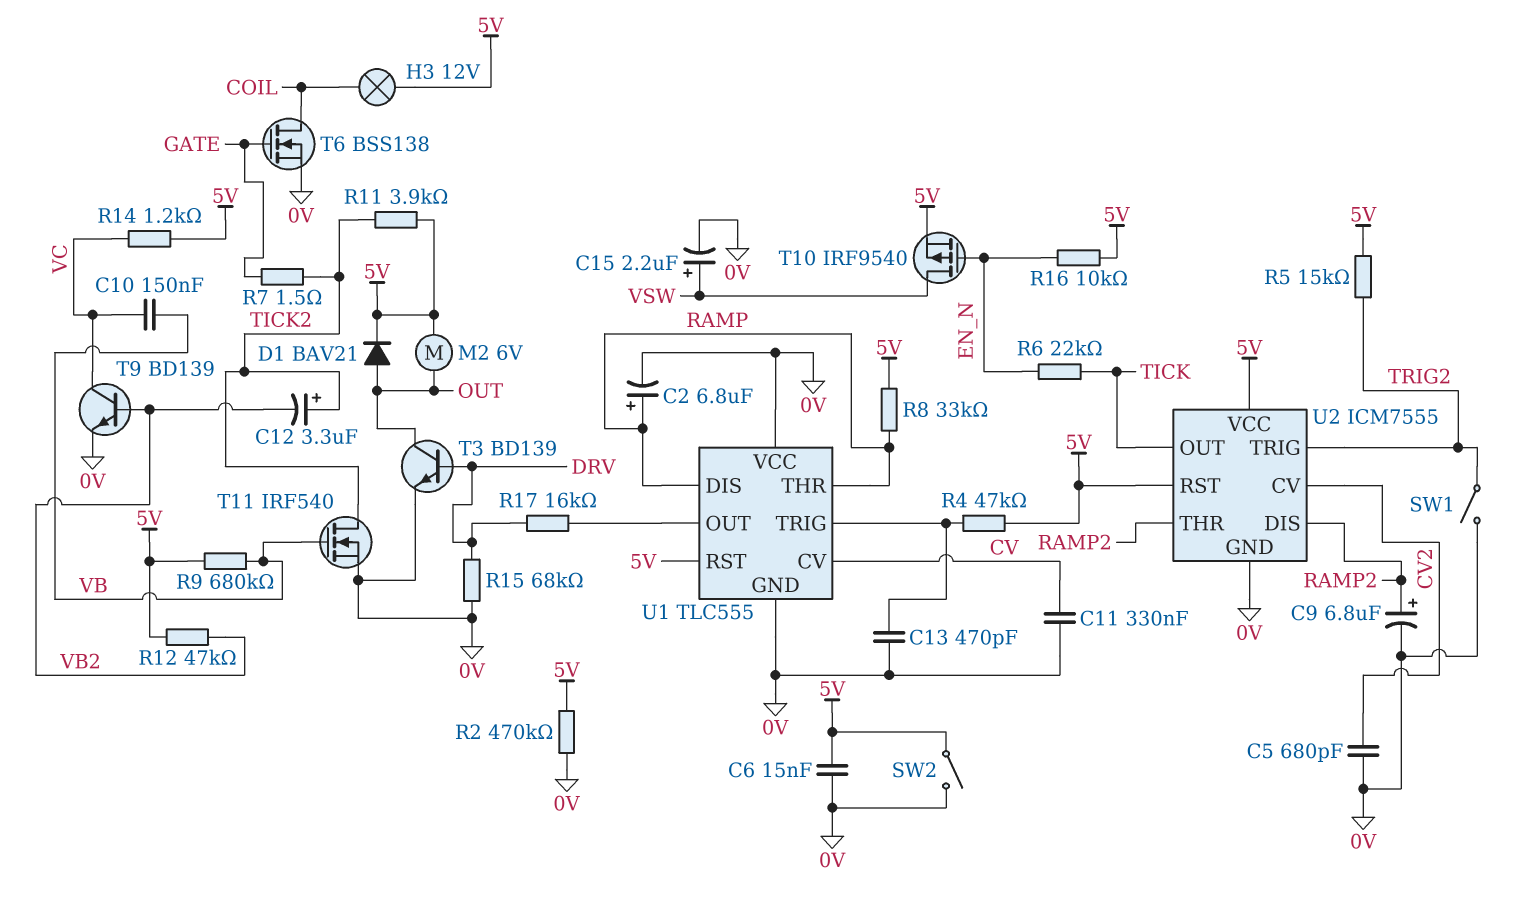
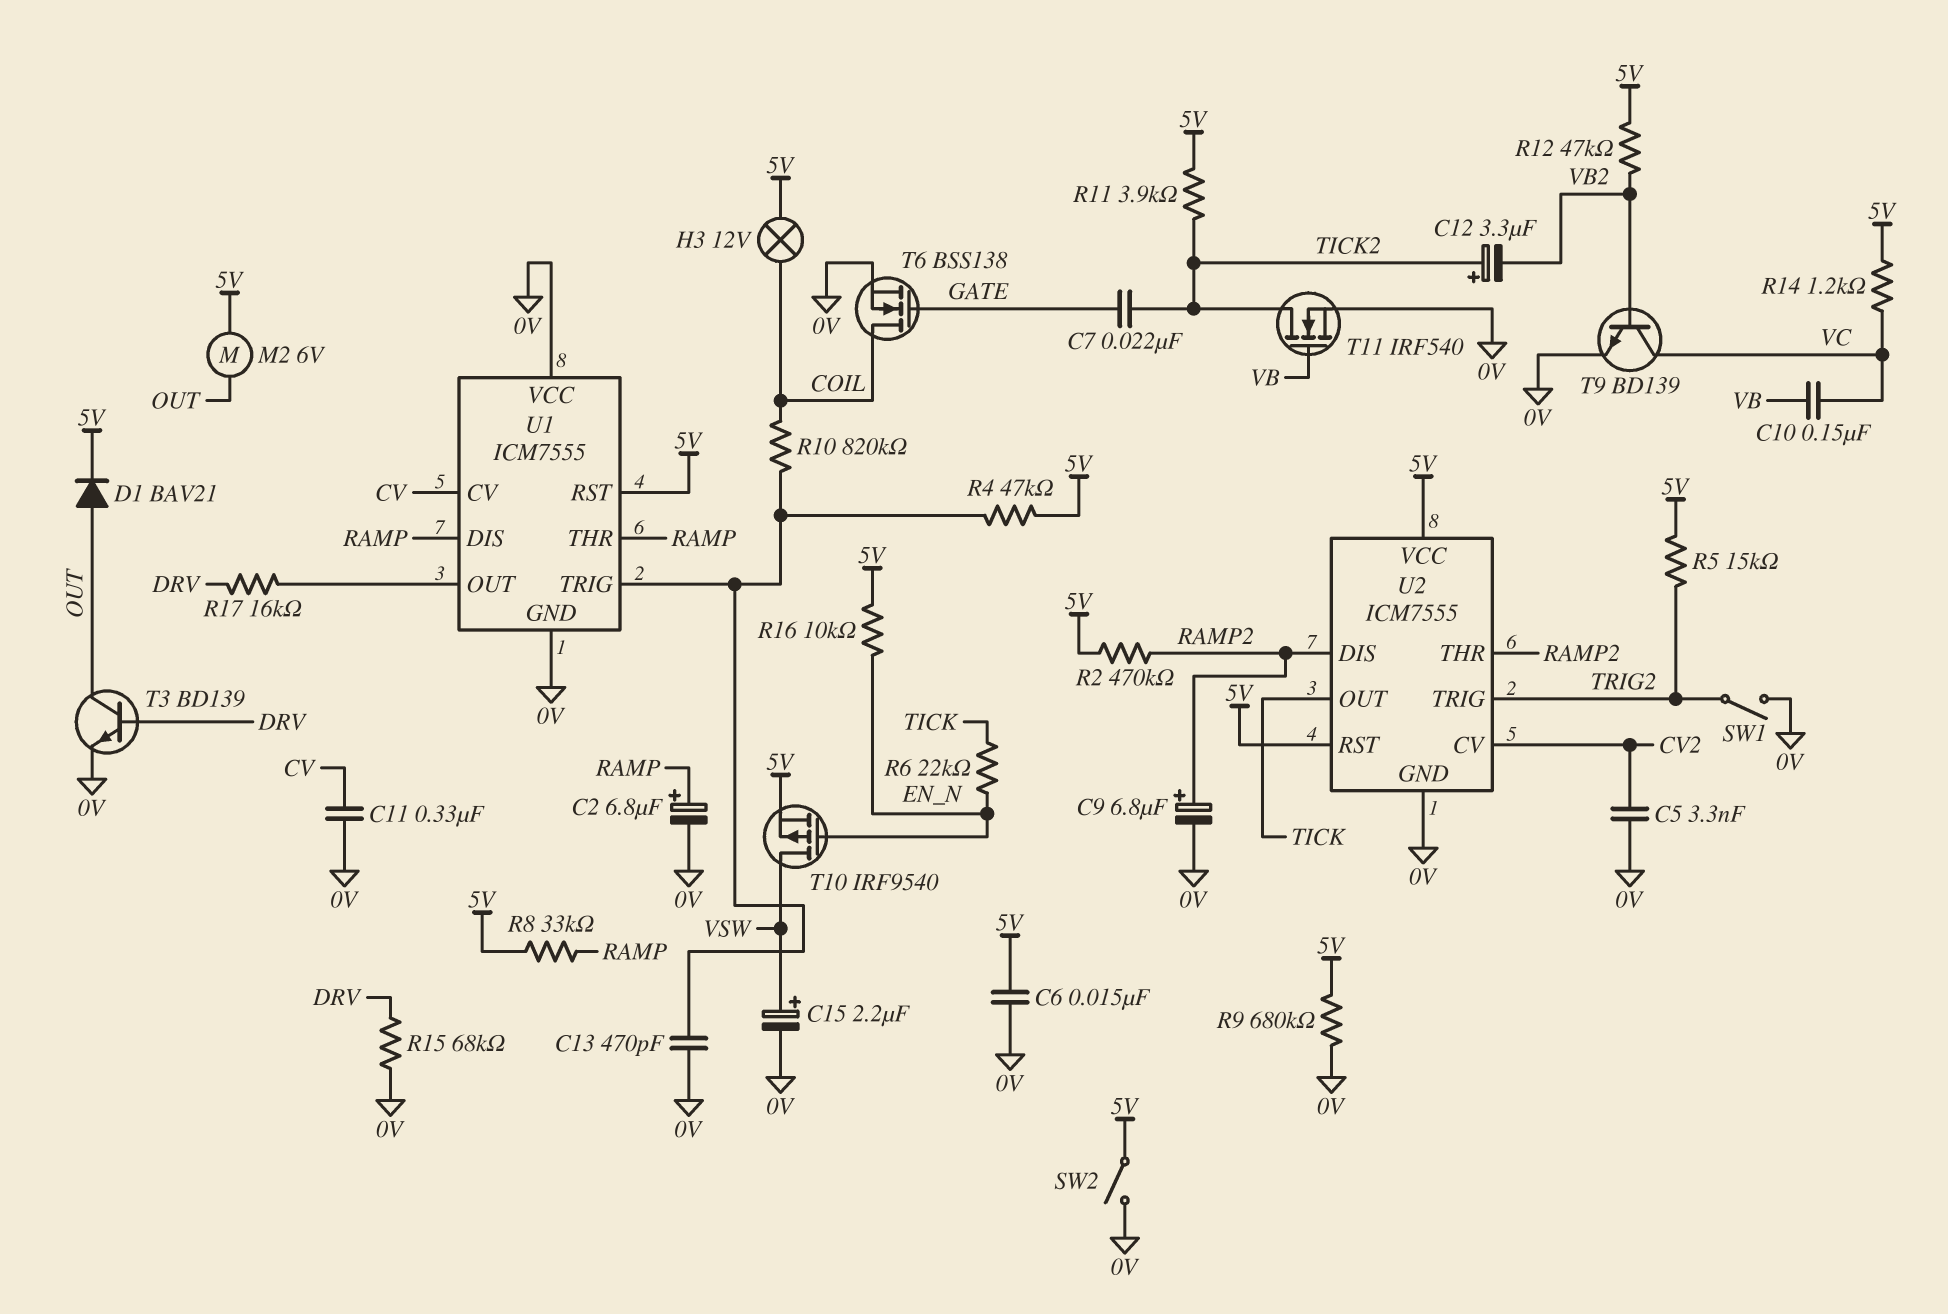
C5: 680pF (0V, CV2) -> 3.3nF (0V, CV2)
C7: none -> 22nF (GATE, TICK2)
R2: 470k (0V, 5V) -> 470k (5V, RAMP2)
R7: 1.5 (GATE, TICK2) -> none
R9: 680k (5V, VB) -> 680k (0V, 5V)
R10: none -> 820k (COIL, U1/TRIG)
U1: TLC555 -> ICM7555

